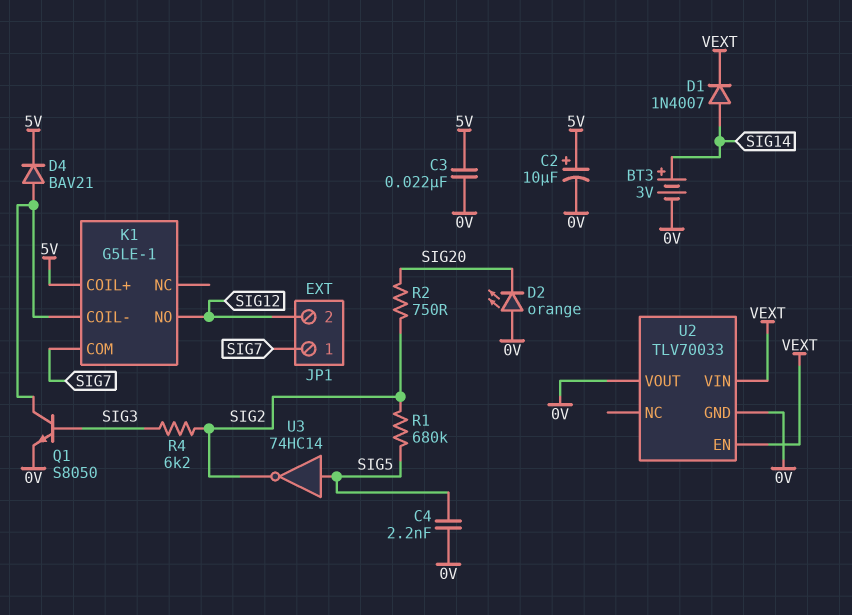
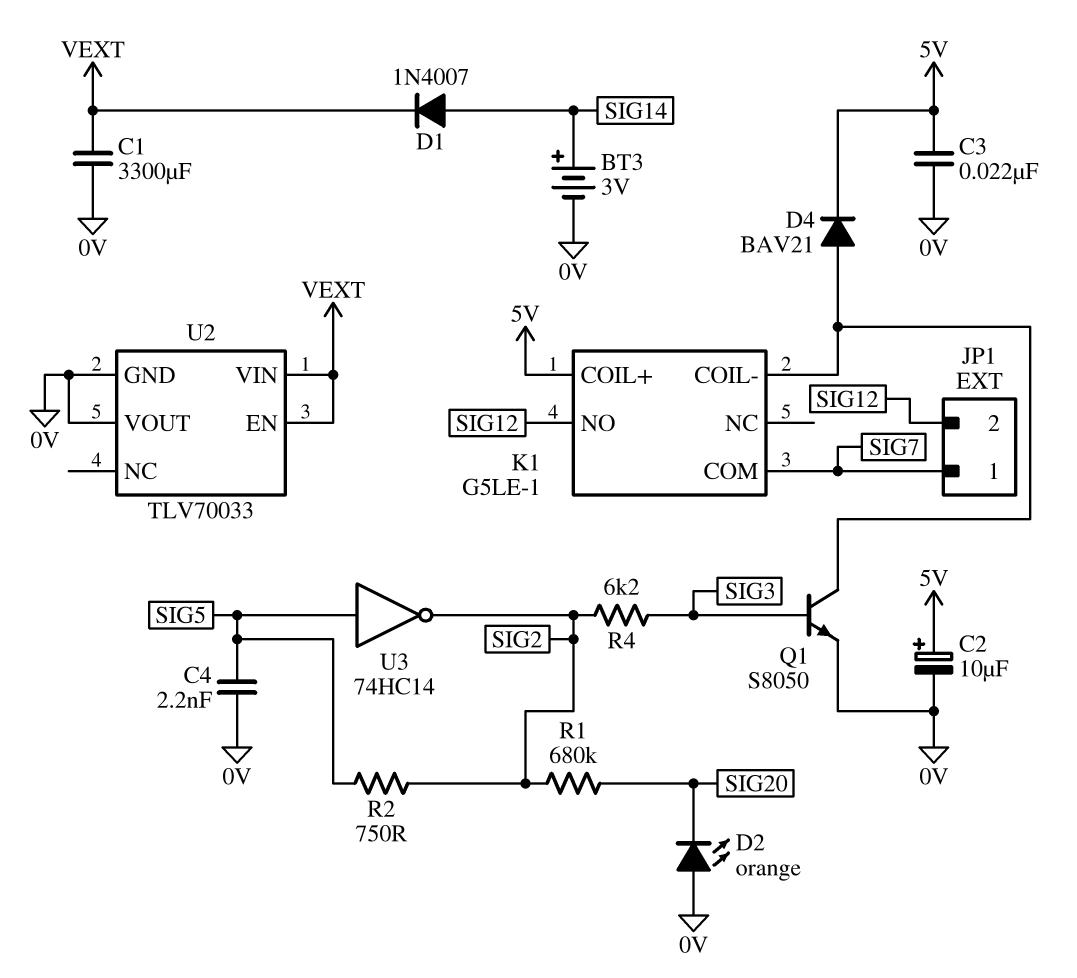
C1: none -> 3300uF (0V, VEXT)
R1: 680k (SIG2, SIG5) -> 680k (SIG2, SIG20)
R2: 750 (SIG2, SIG20) -> 750 (SIG2, SIG5)

